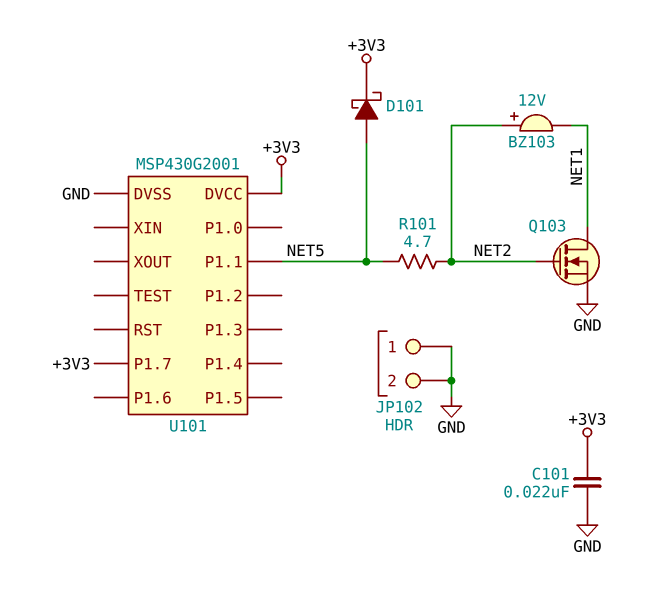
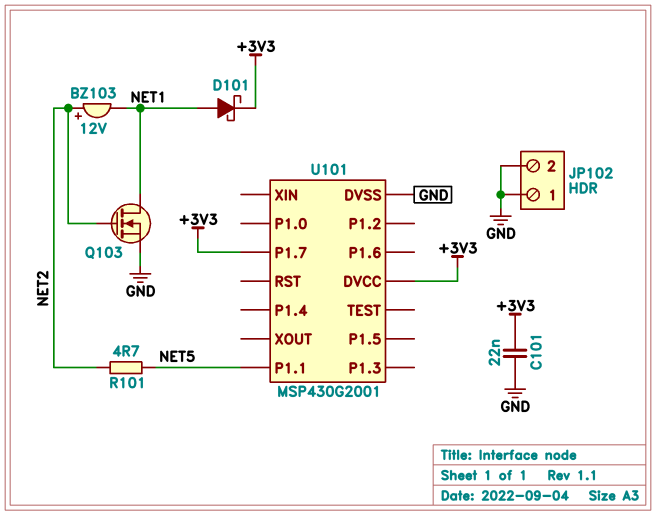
D101: schottky (A NET5, K +3V3) -> schottky (A NET1, K +3V3)

